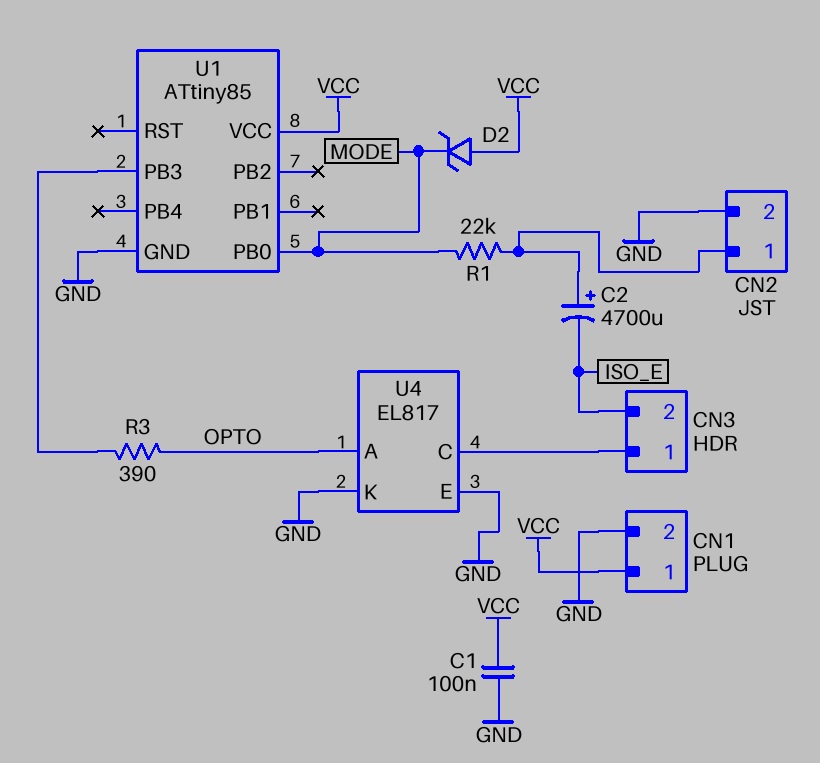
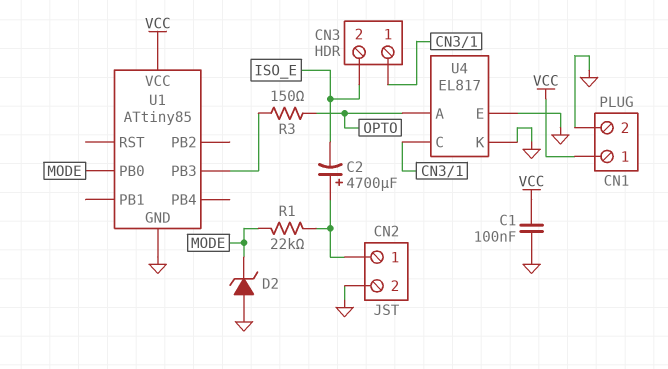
D2: zener (A VCC, K MODE) -> zener (A GND, K MODE)
R3: 390 (OPTO, U1/PB3) -> 150 (OPTO, U1/PB3)

